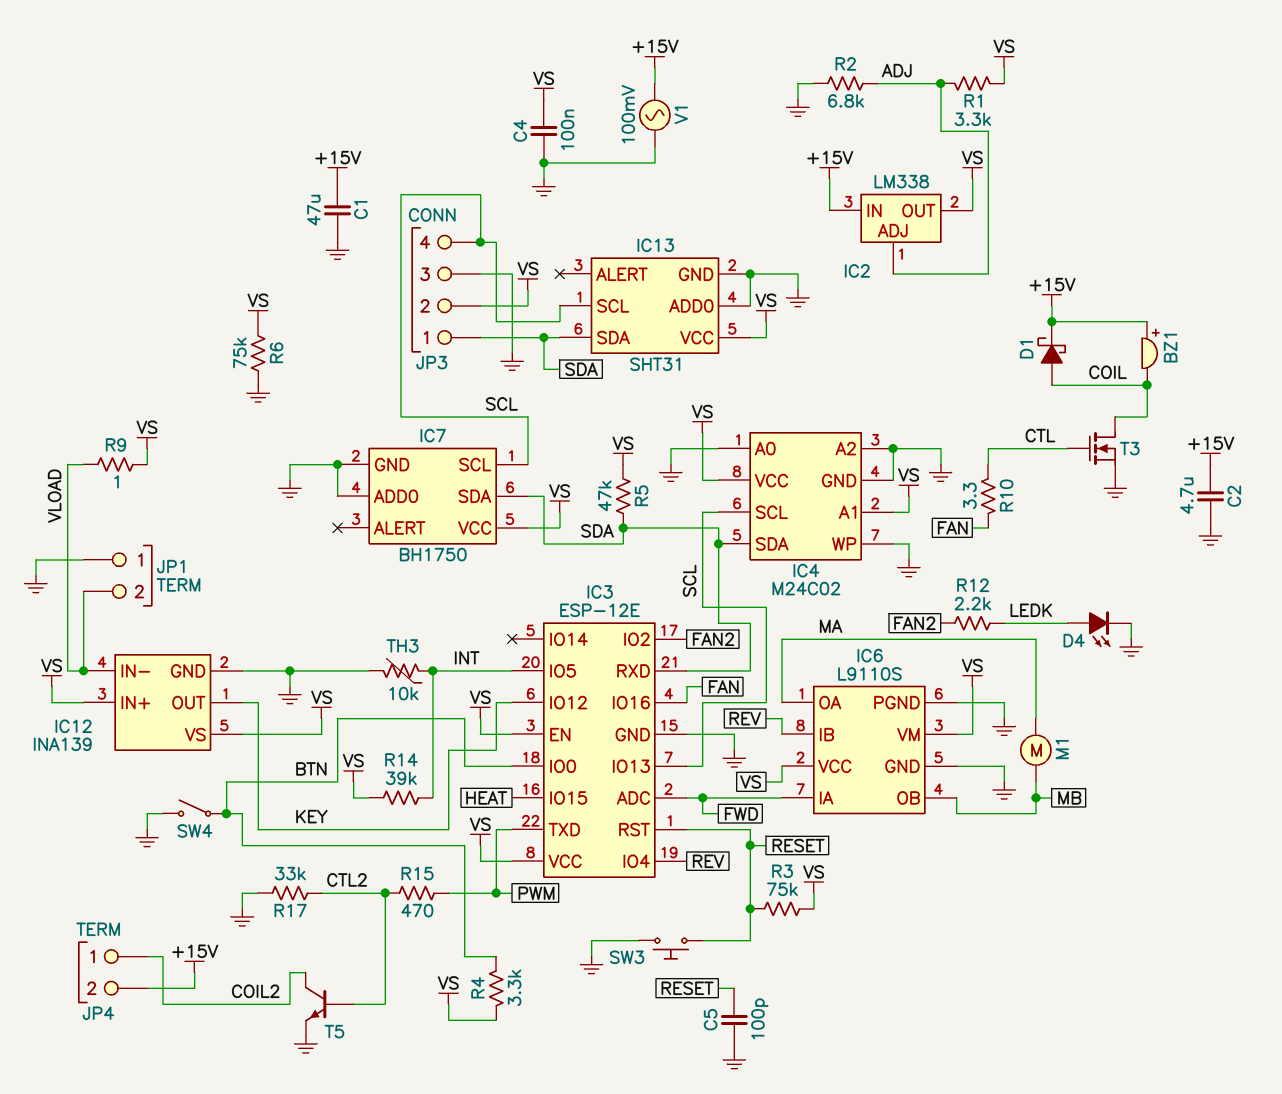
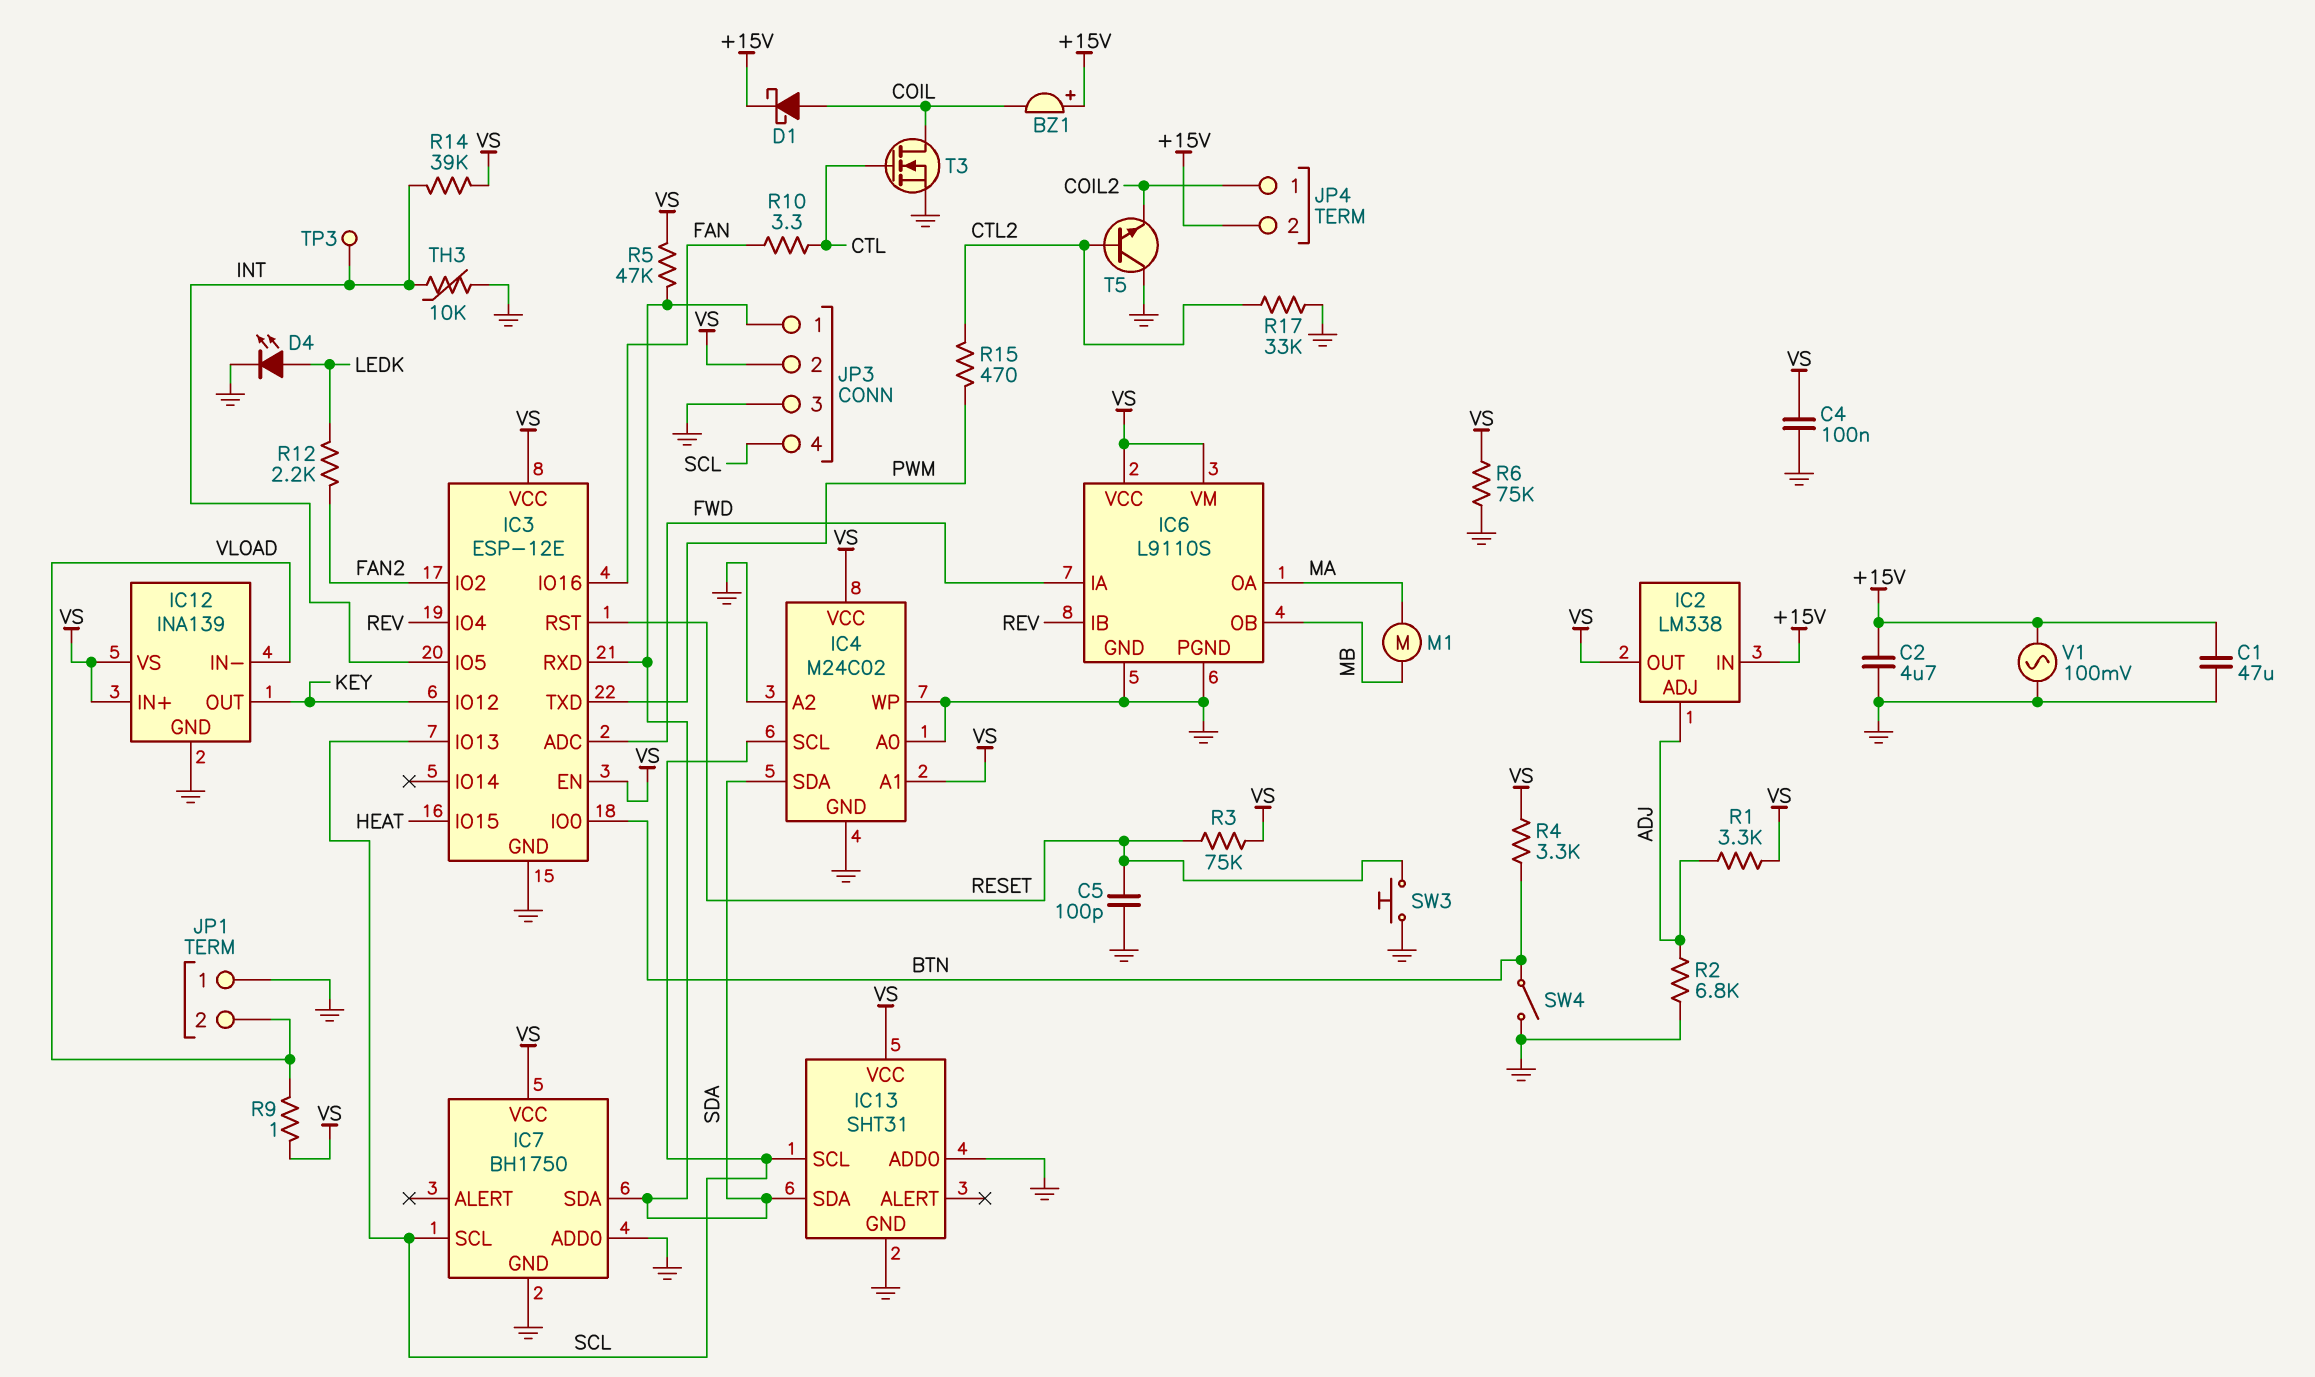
T5: NPN (B CTL2, C COIL2, E GND) -> NPN (B CTL2, C GND, E COIL2)
TP3: none -> test point (INT)

